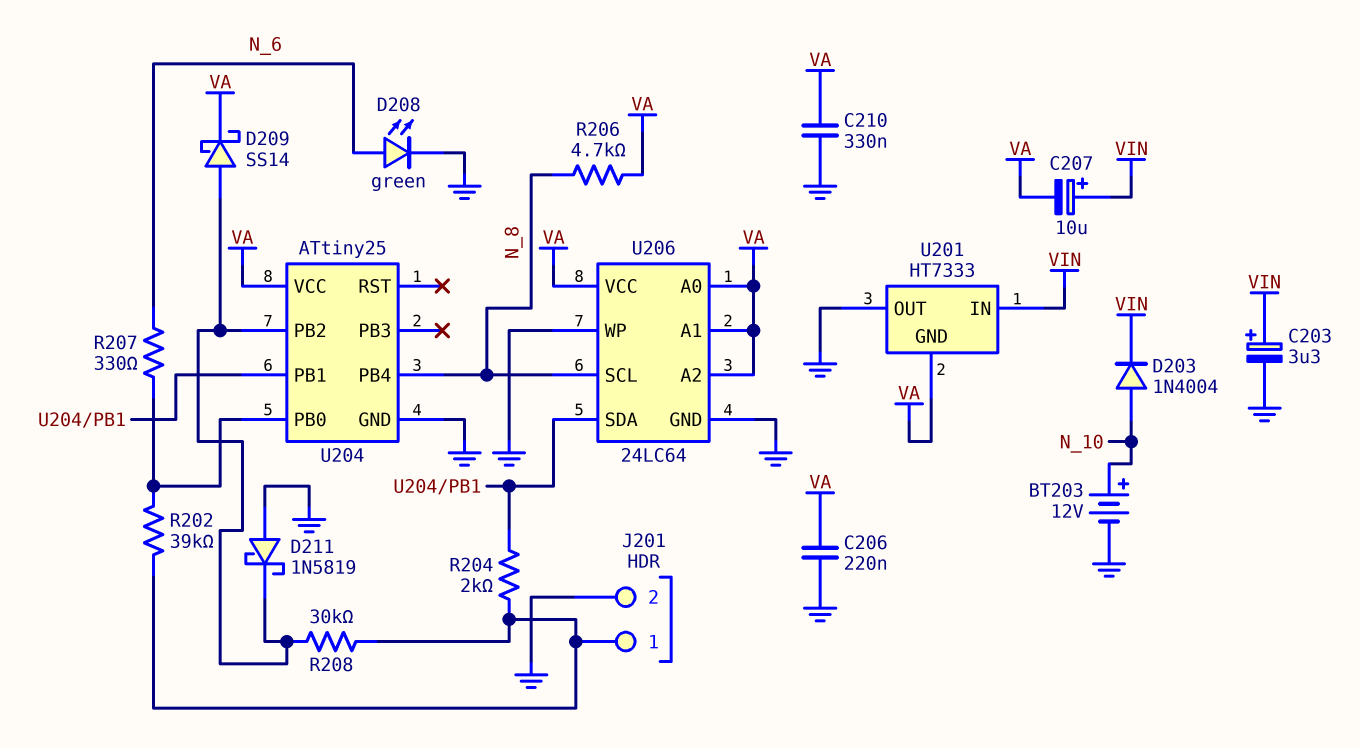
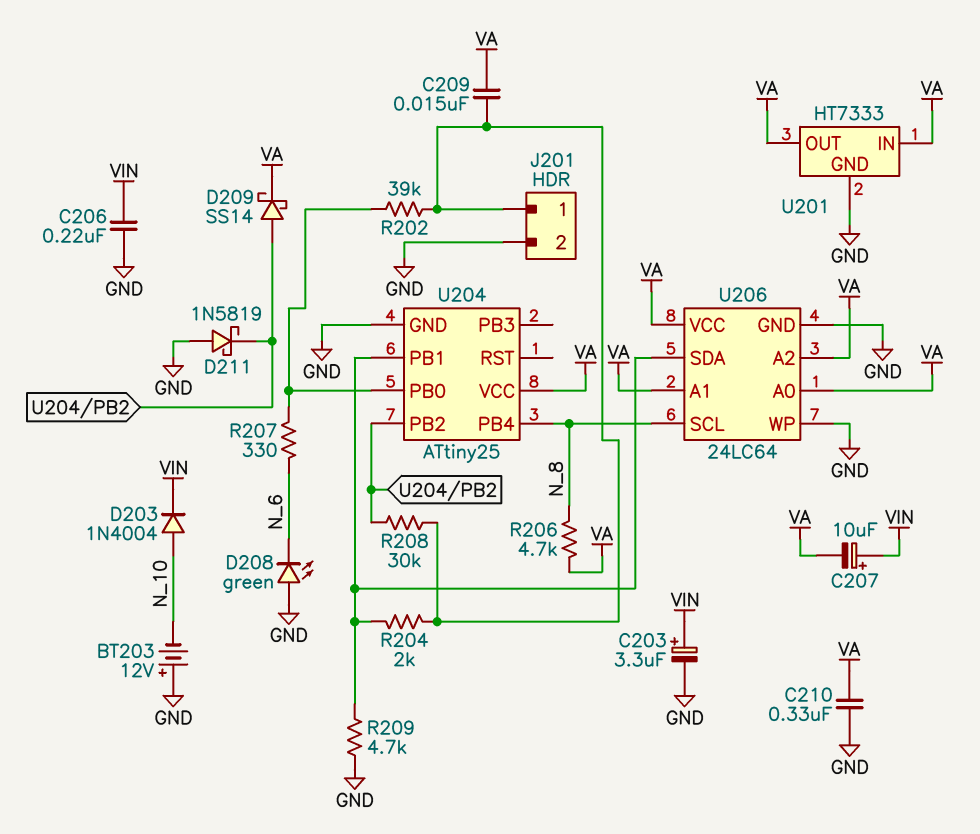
BT203: 12V (plus N_10, minus GND) -> 12V (plus GND, minus N_10)
C206: 220nF (GND, VA) -> 220nF (GND, VIN)
C209: none -> 15nF (J201/1, VA)
D208: LED green (A N_6, K GND) -> LED green (A GND, K N_6)
R209: none -> 4.7k (GND, U204/PB1)
U201 pin GND: VA -> GND
U201 pin IN: VIN -> VA
U201 pin OUT: GND -> VA

